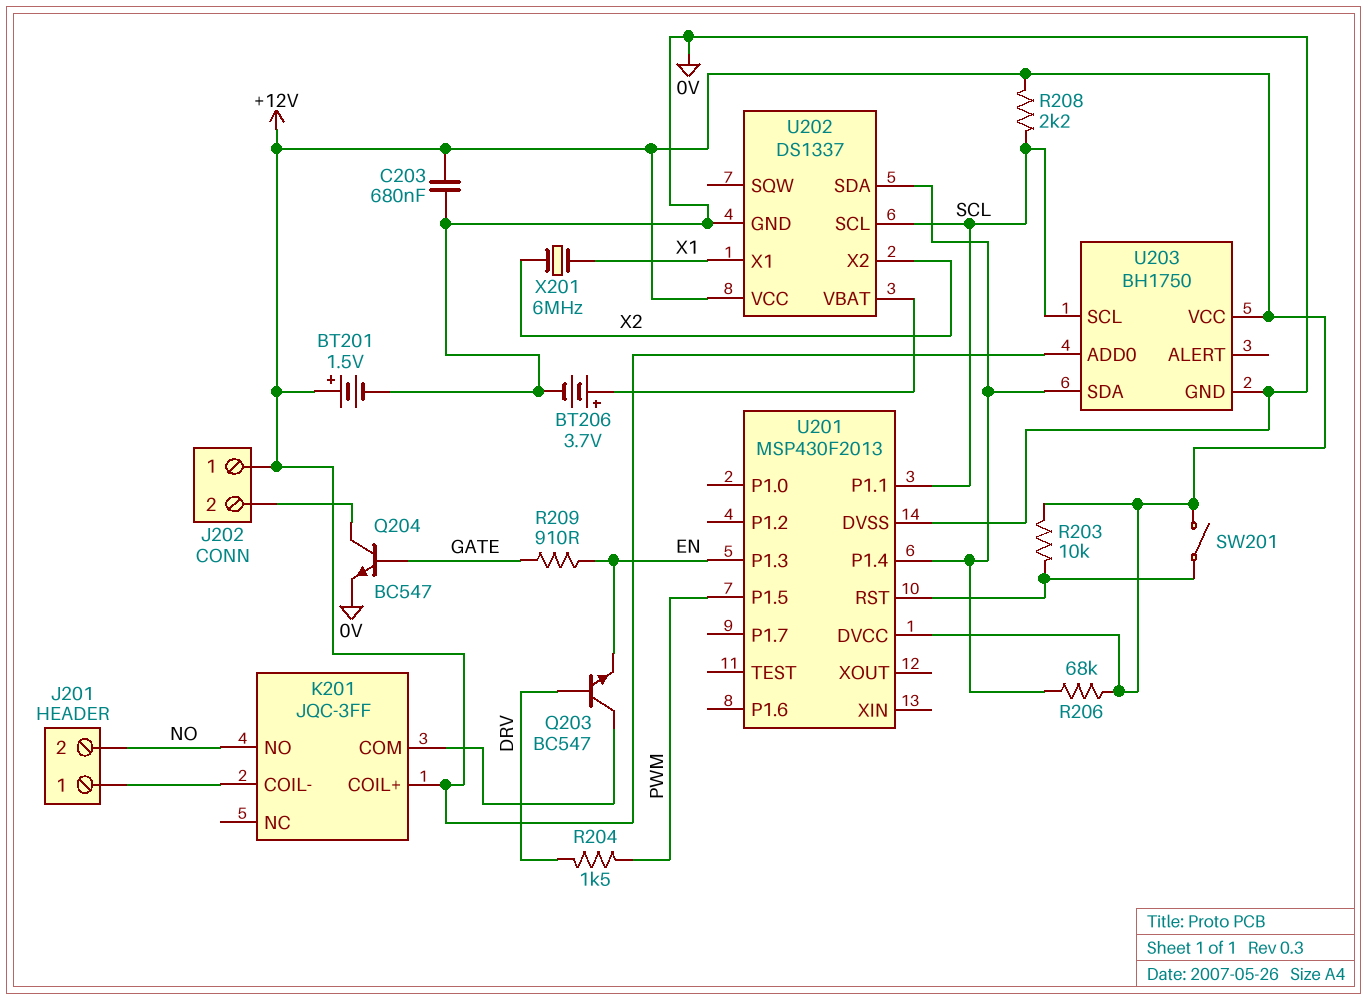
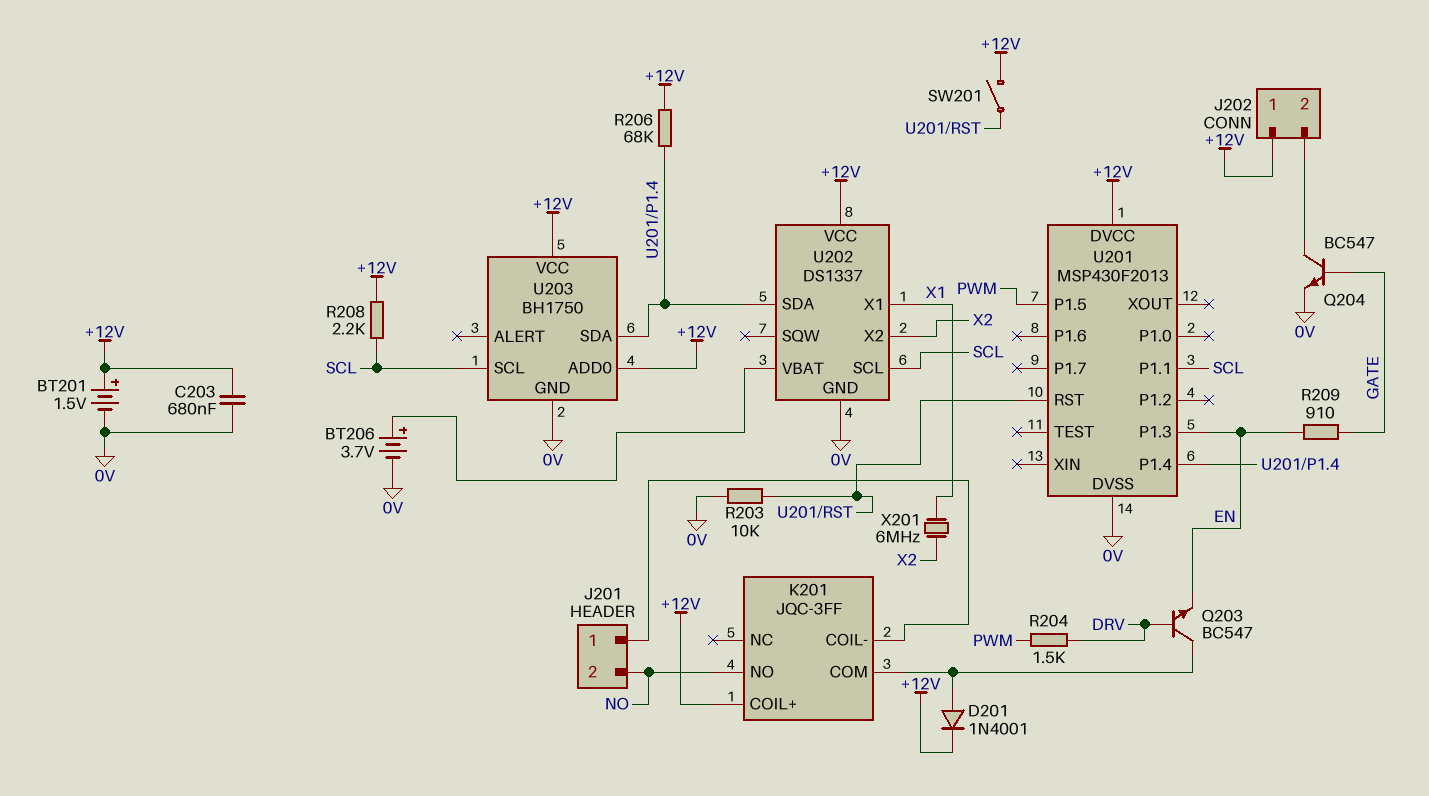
D201: none -> diode 1N4001 (A K201/COM, K +12V)
R203: 10k (+12V, U201/RST) -> 10k (0V, U201/RST)

